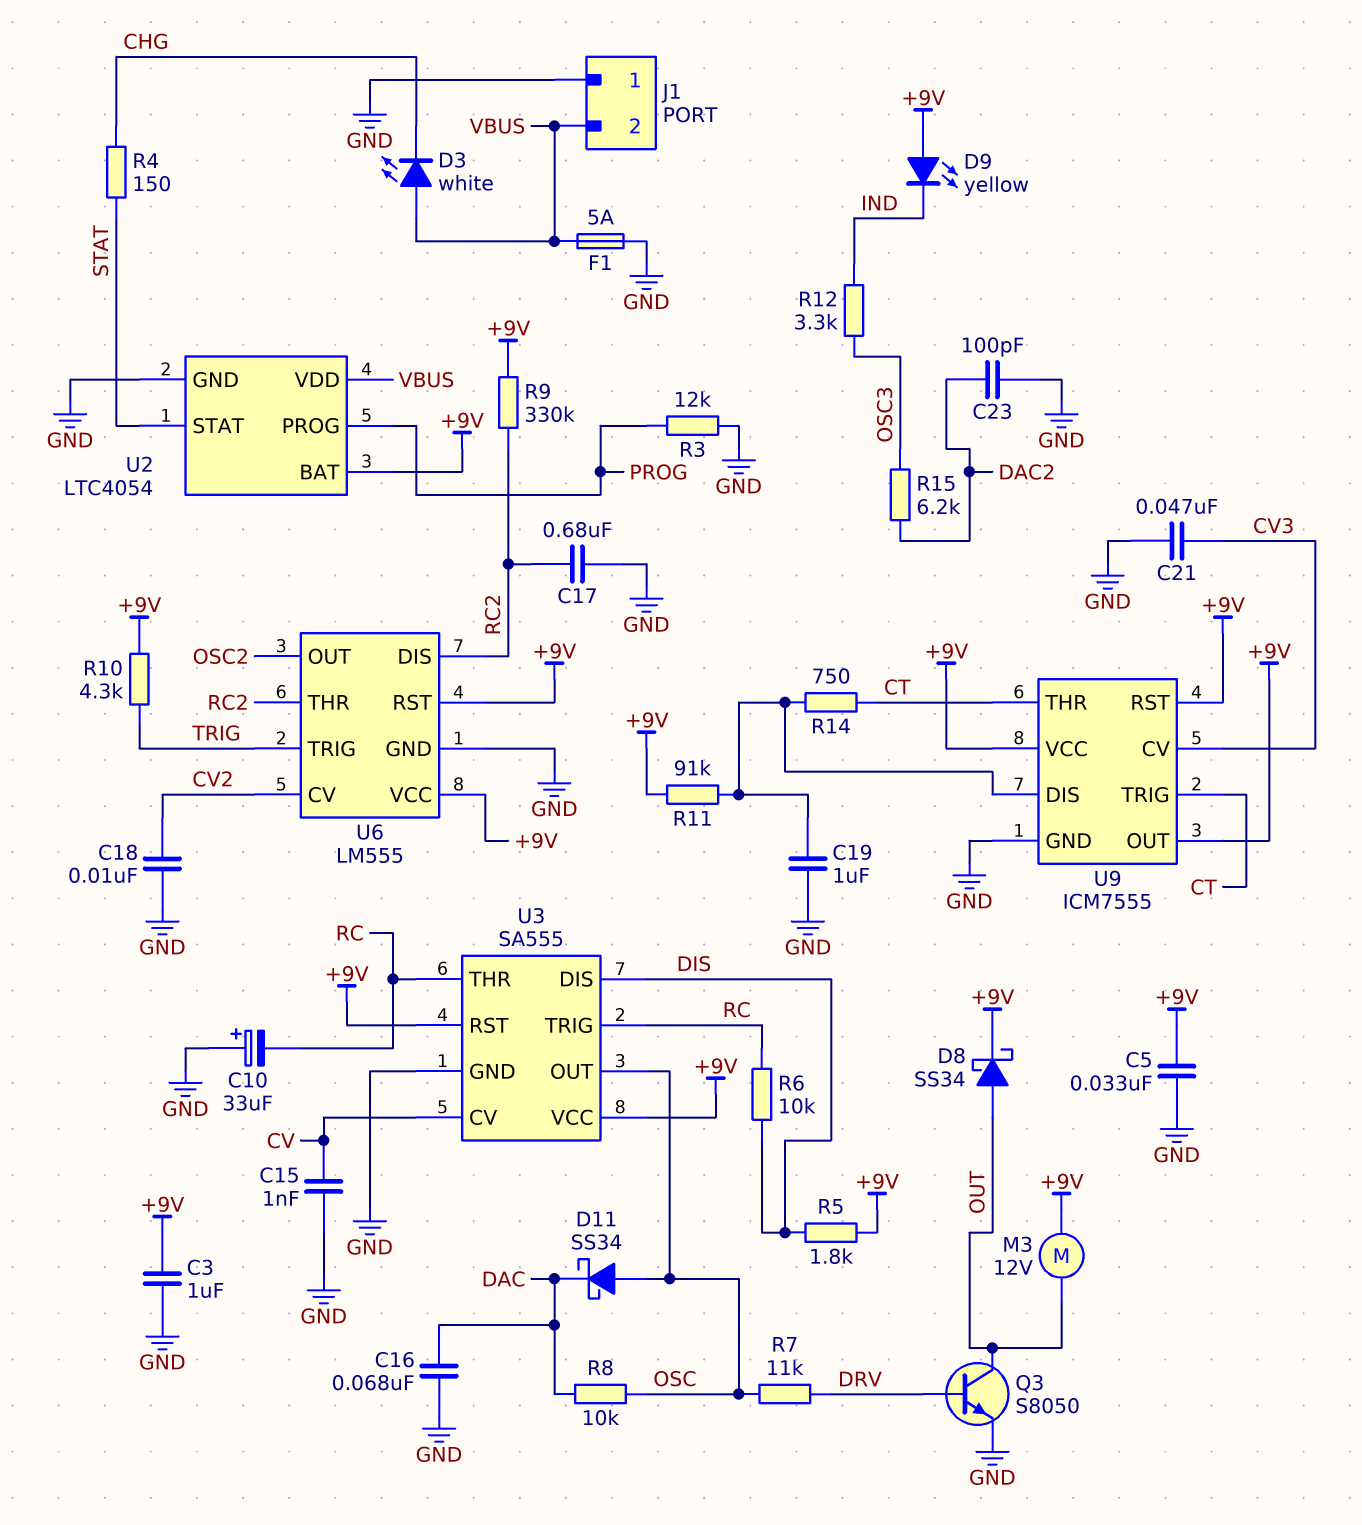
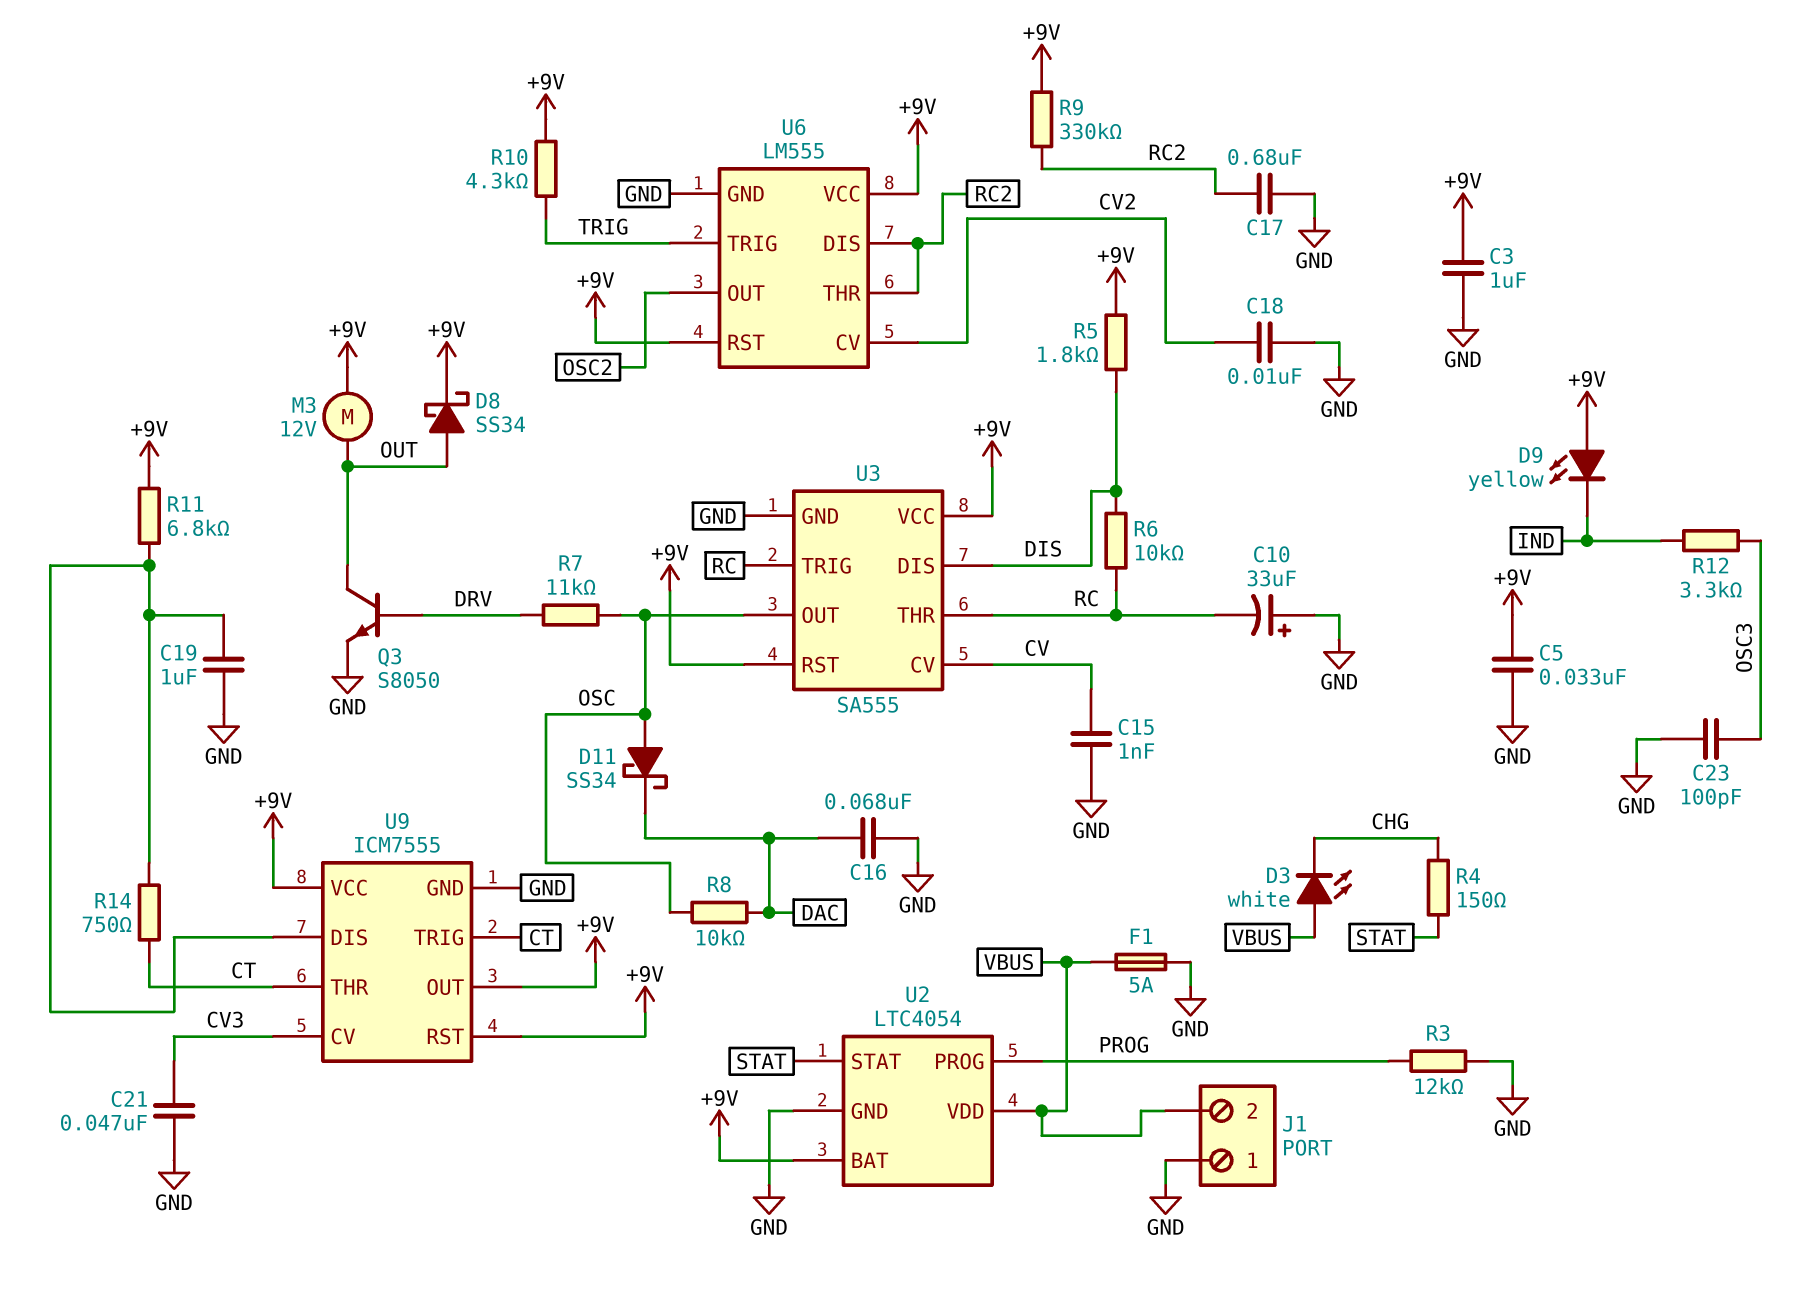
C23: 100pF (DAC2, GND) -> 100pF (GND, OSC3)
R11: 91k (+9V, U9/DIS) -> 6.8k (+9V, U9/DIS)
R15: 6.2k (DAC2, OSC3) -> none

